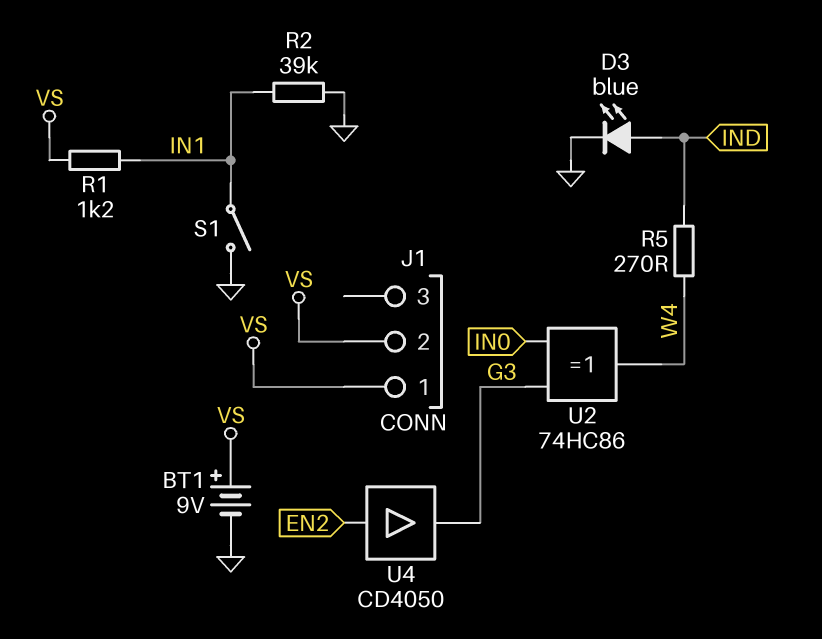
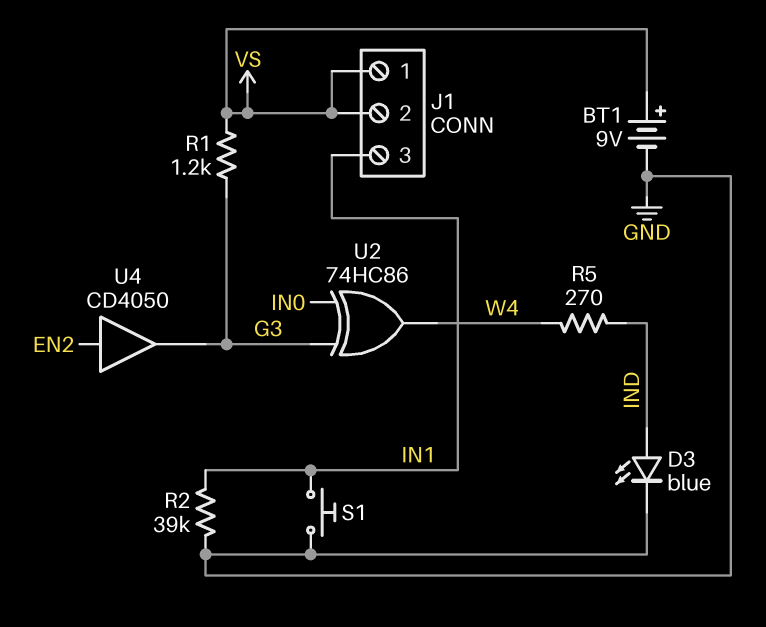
J1 pin 3: none -> IN1
R1: 1.2k (IN1, VS) -> 1.2k (G3, VS)
S1: switch (GND, IN1) -> button (GND, IN1)

